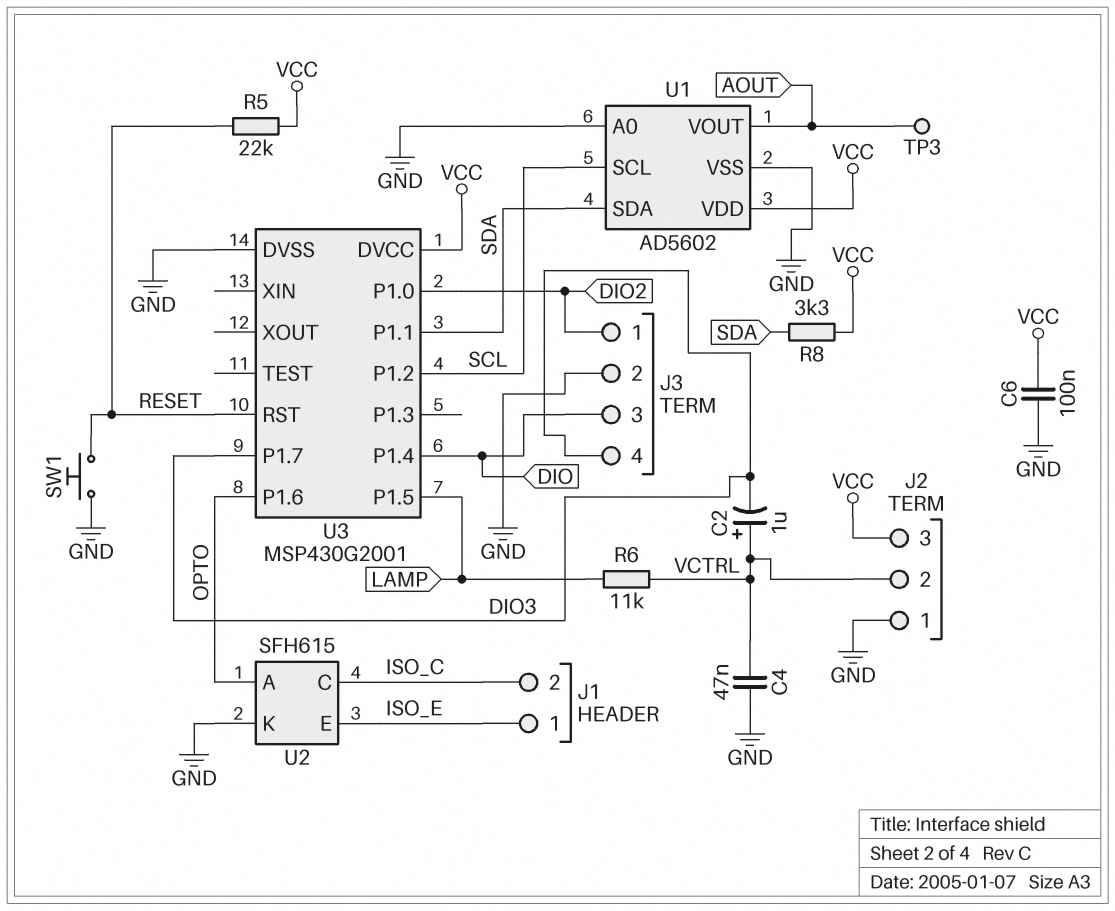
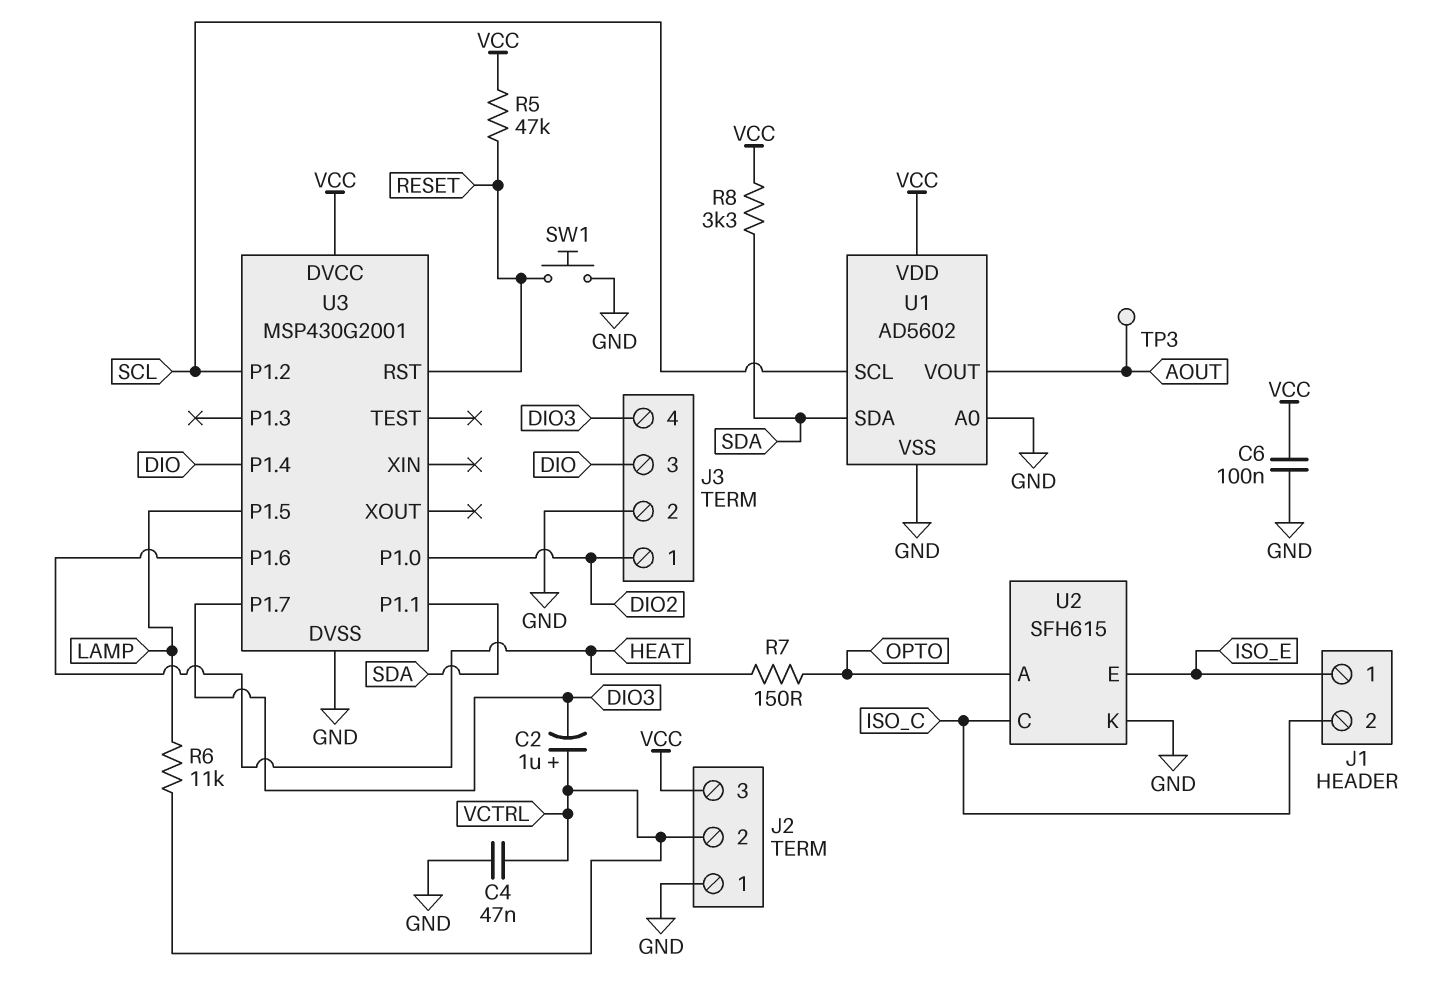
R5: 22k (RESET, VCC) -> 47k (RESET, VCC)
R7: none -> 150 (HEAT, OPTO)
U3 pin P1.6: OPTO -> HEAT

